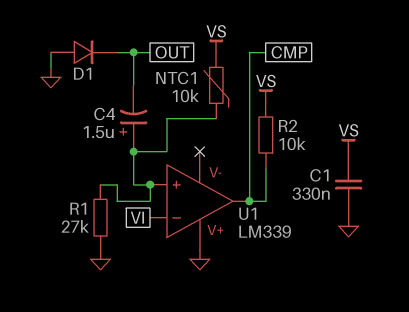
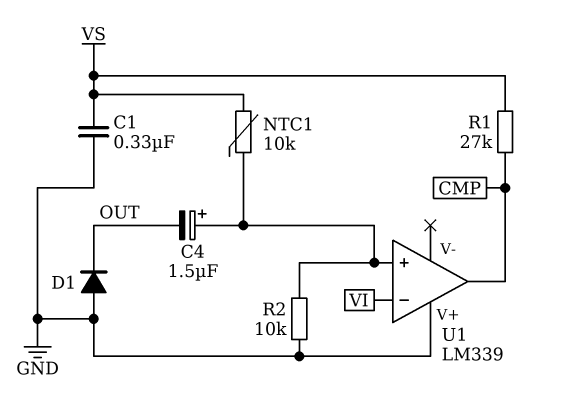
R1: 27k (GND, U1/in+) -> 27k (CMP, VS)
R2: 10k (CMP, VS) -> 10k (GND, U1/in+)

